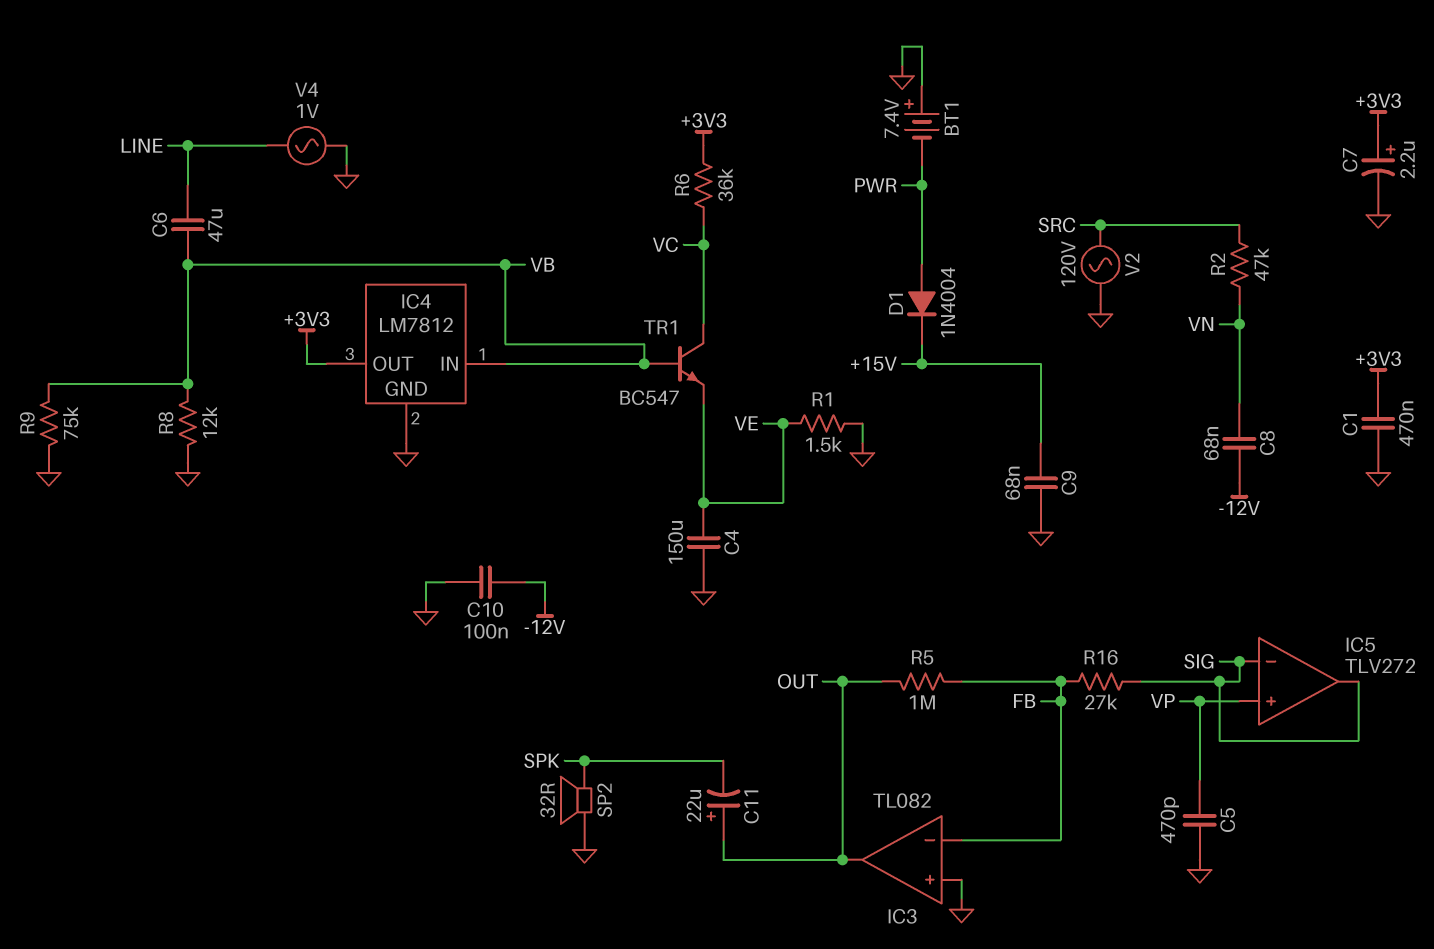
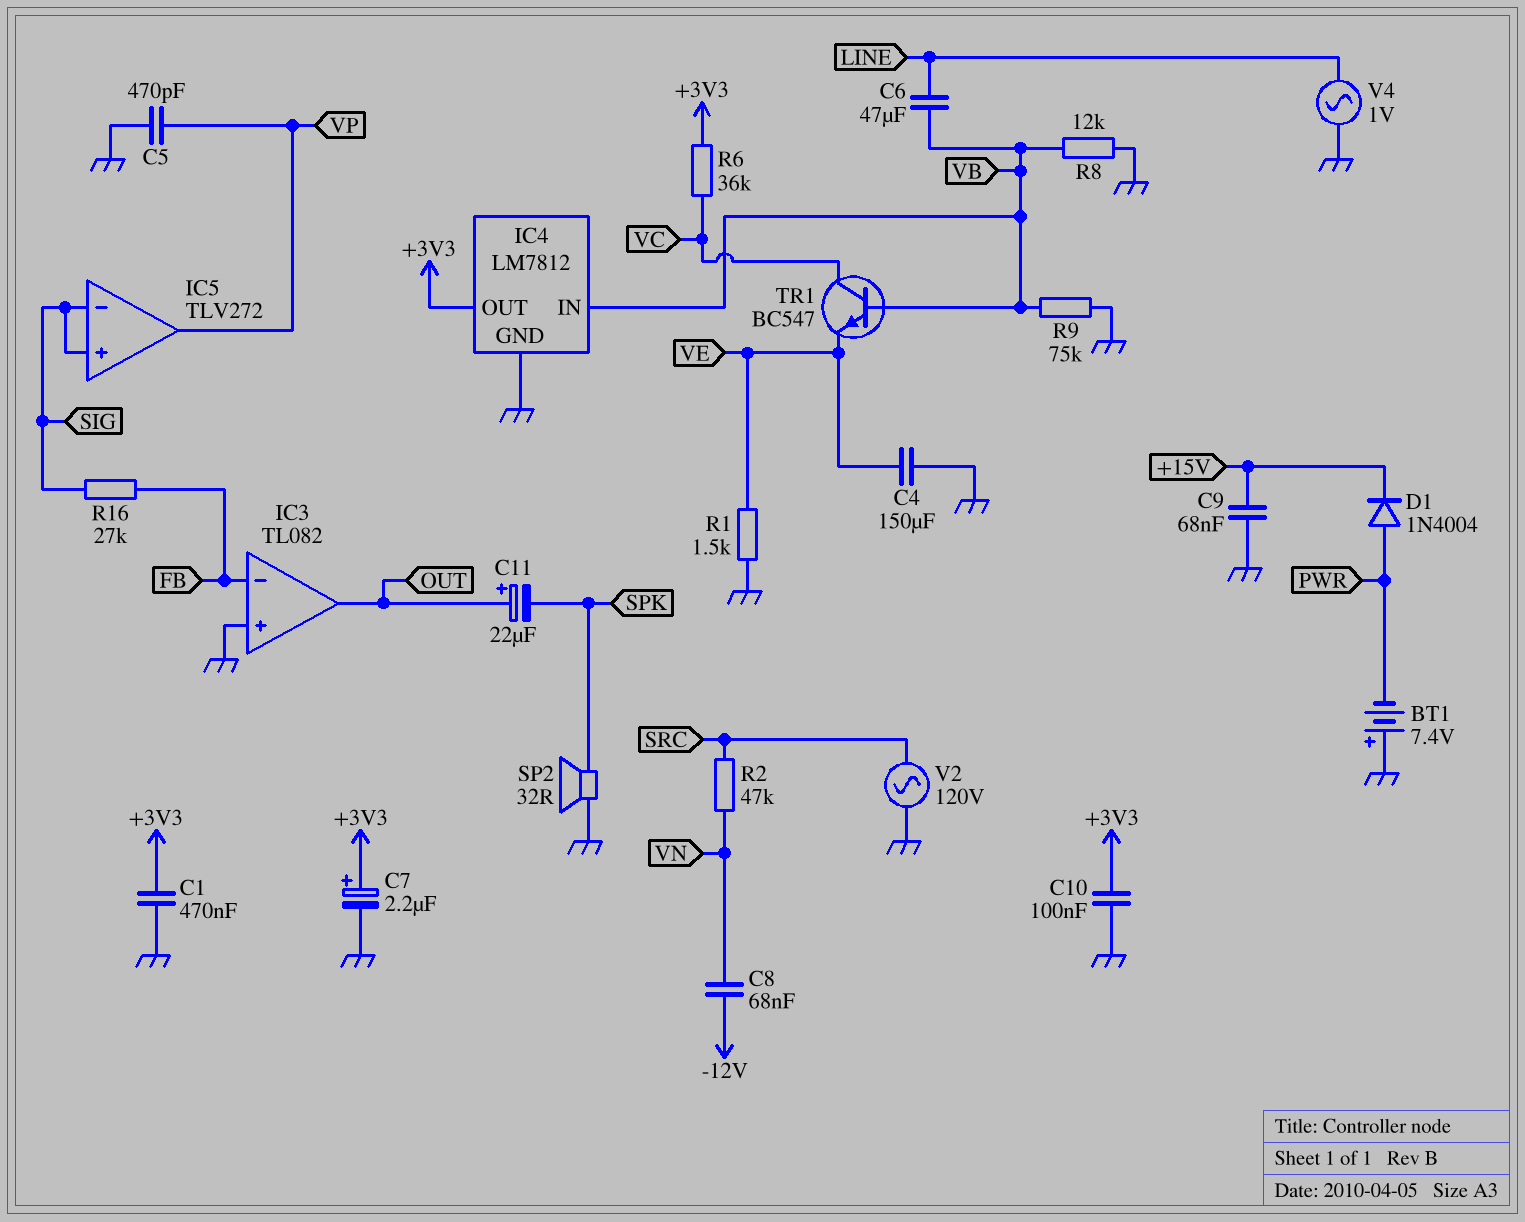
C10: 100nF (-12V, GND) -> 100nF (+3V3, GND)
IC5 pin in+: VP -> SIG
IC5 pin out: SIG -> VP
R5: 1M (FB, OUT) -> none

